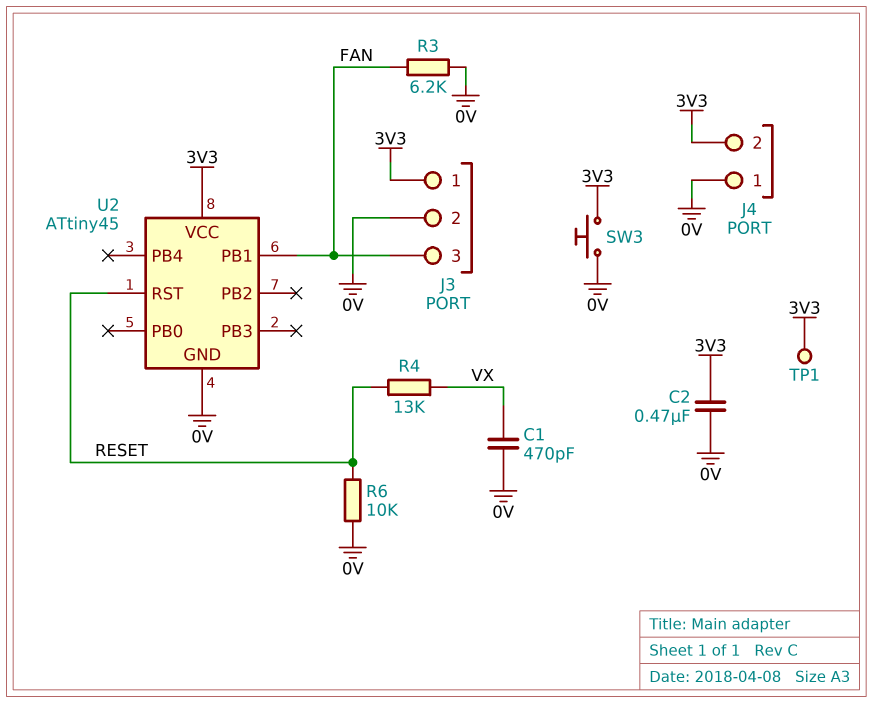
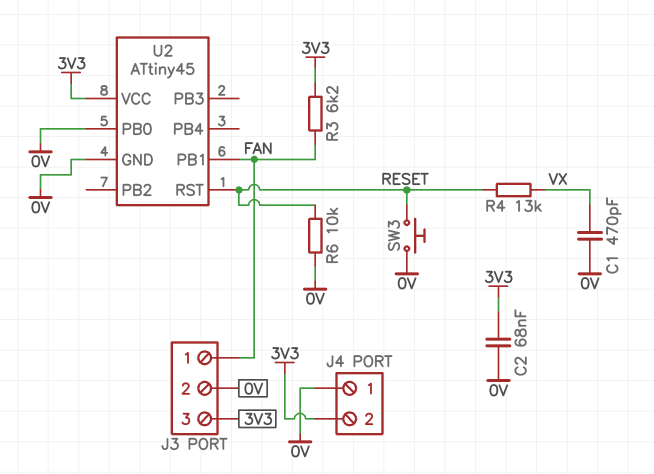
C2: 470nF (0V, 3V3) -> 68nF (0V, 3V3)
J3 pin 1: 3V3 -> FAN
J3 pin 3: FAN -> 3V3
R3: 6.2k (0V, FAN) -> 6.2k (3V3, FAN)
SW3: button (0V, 3V3) -> button (0V, RESET)
TP1: test point (3V3) -> none
U2 pin PB0: none -> 0V

